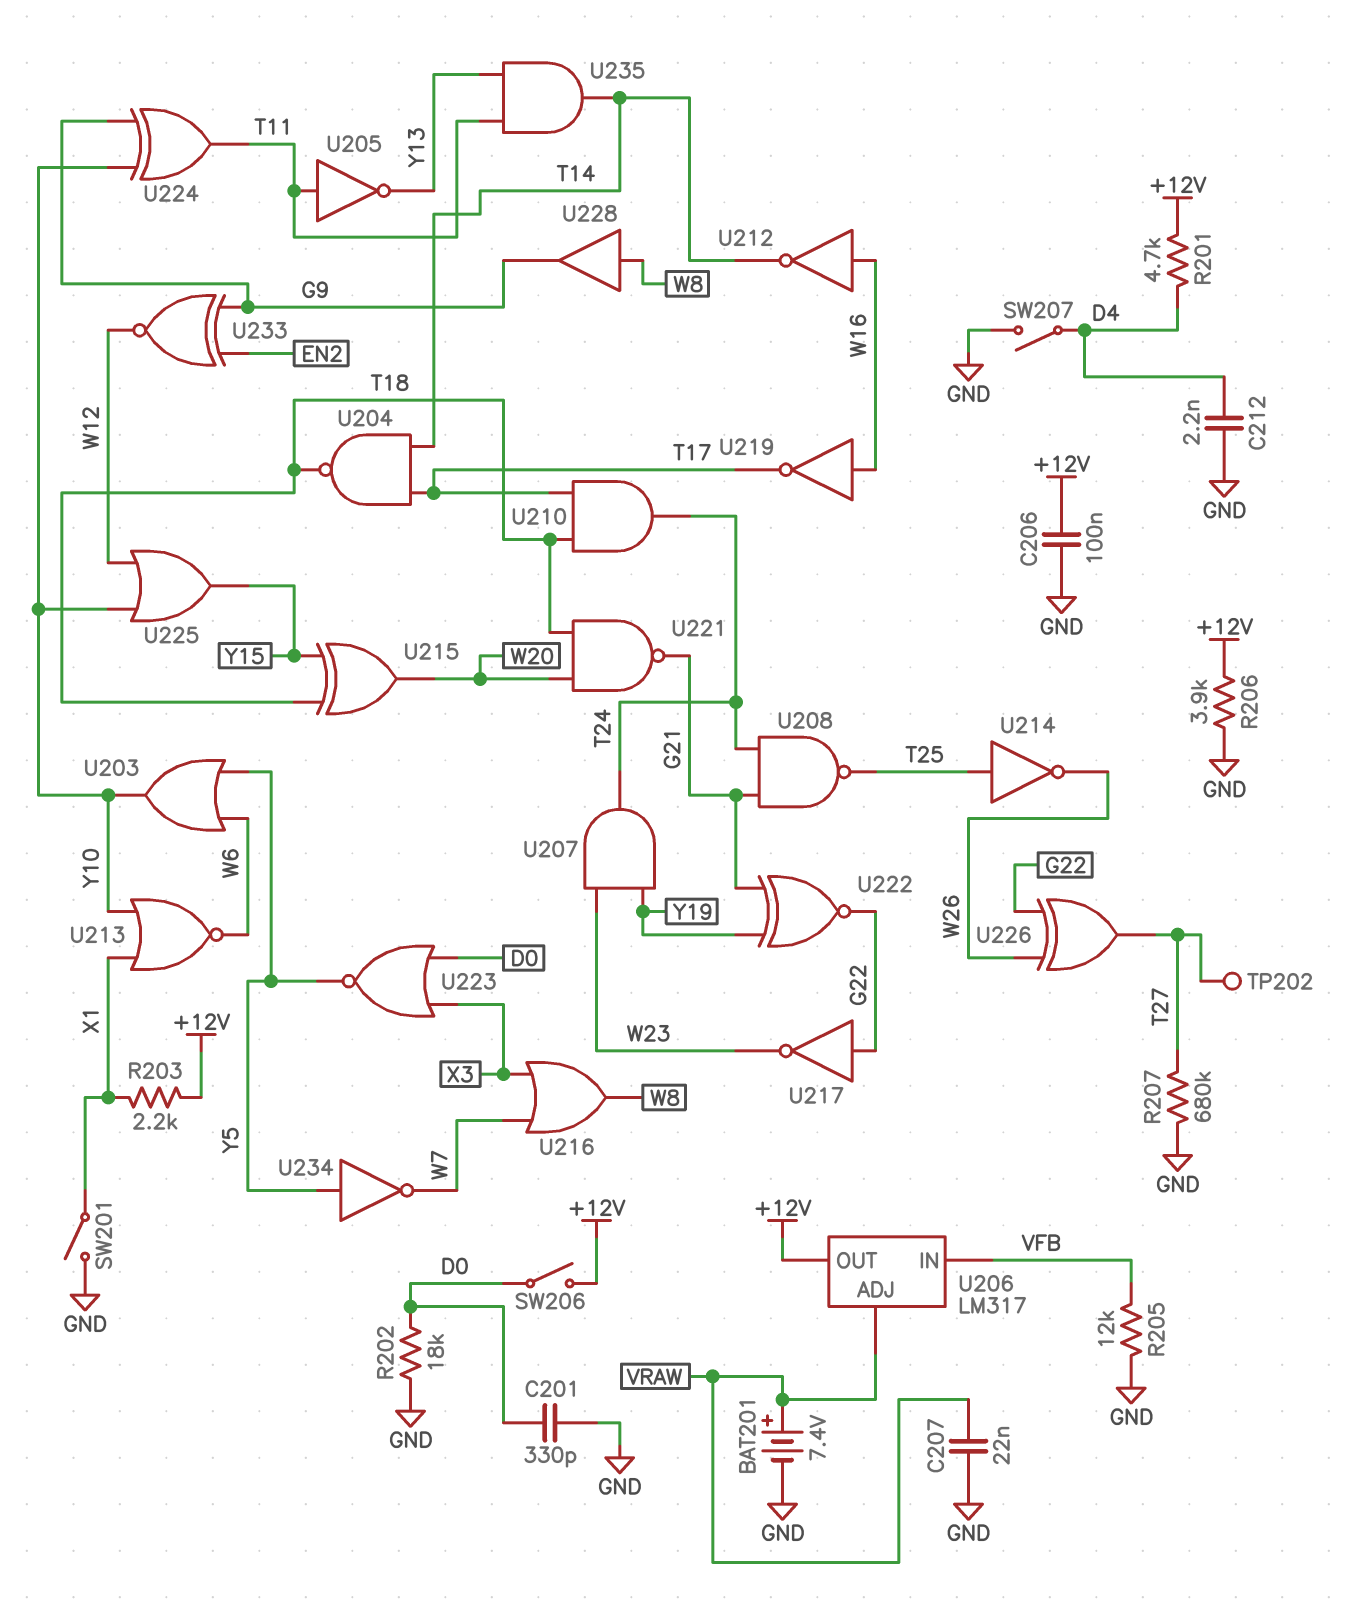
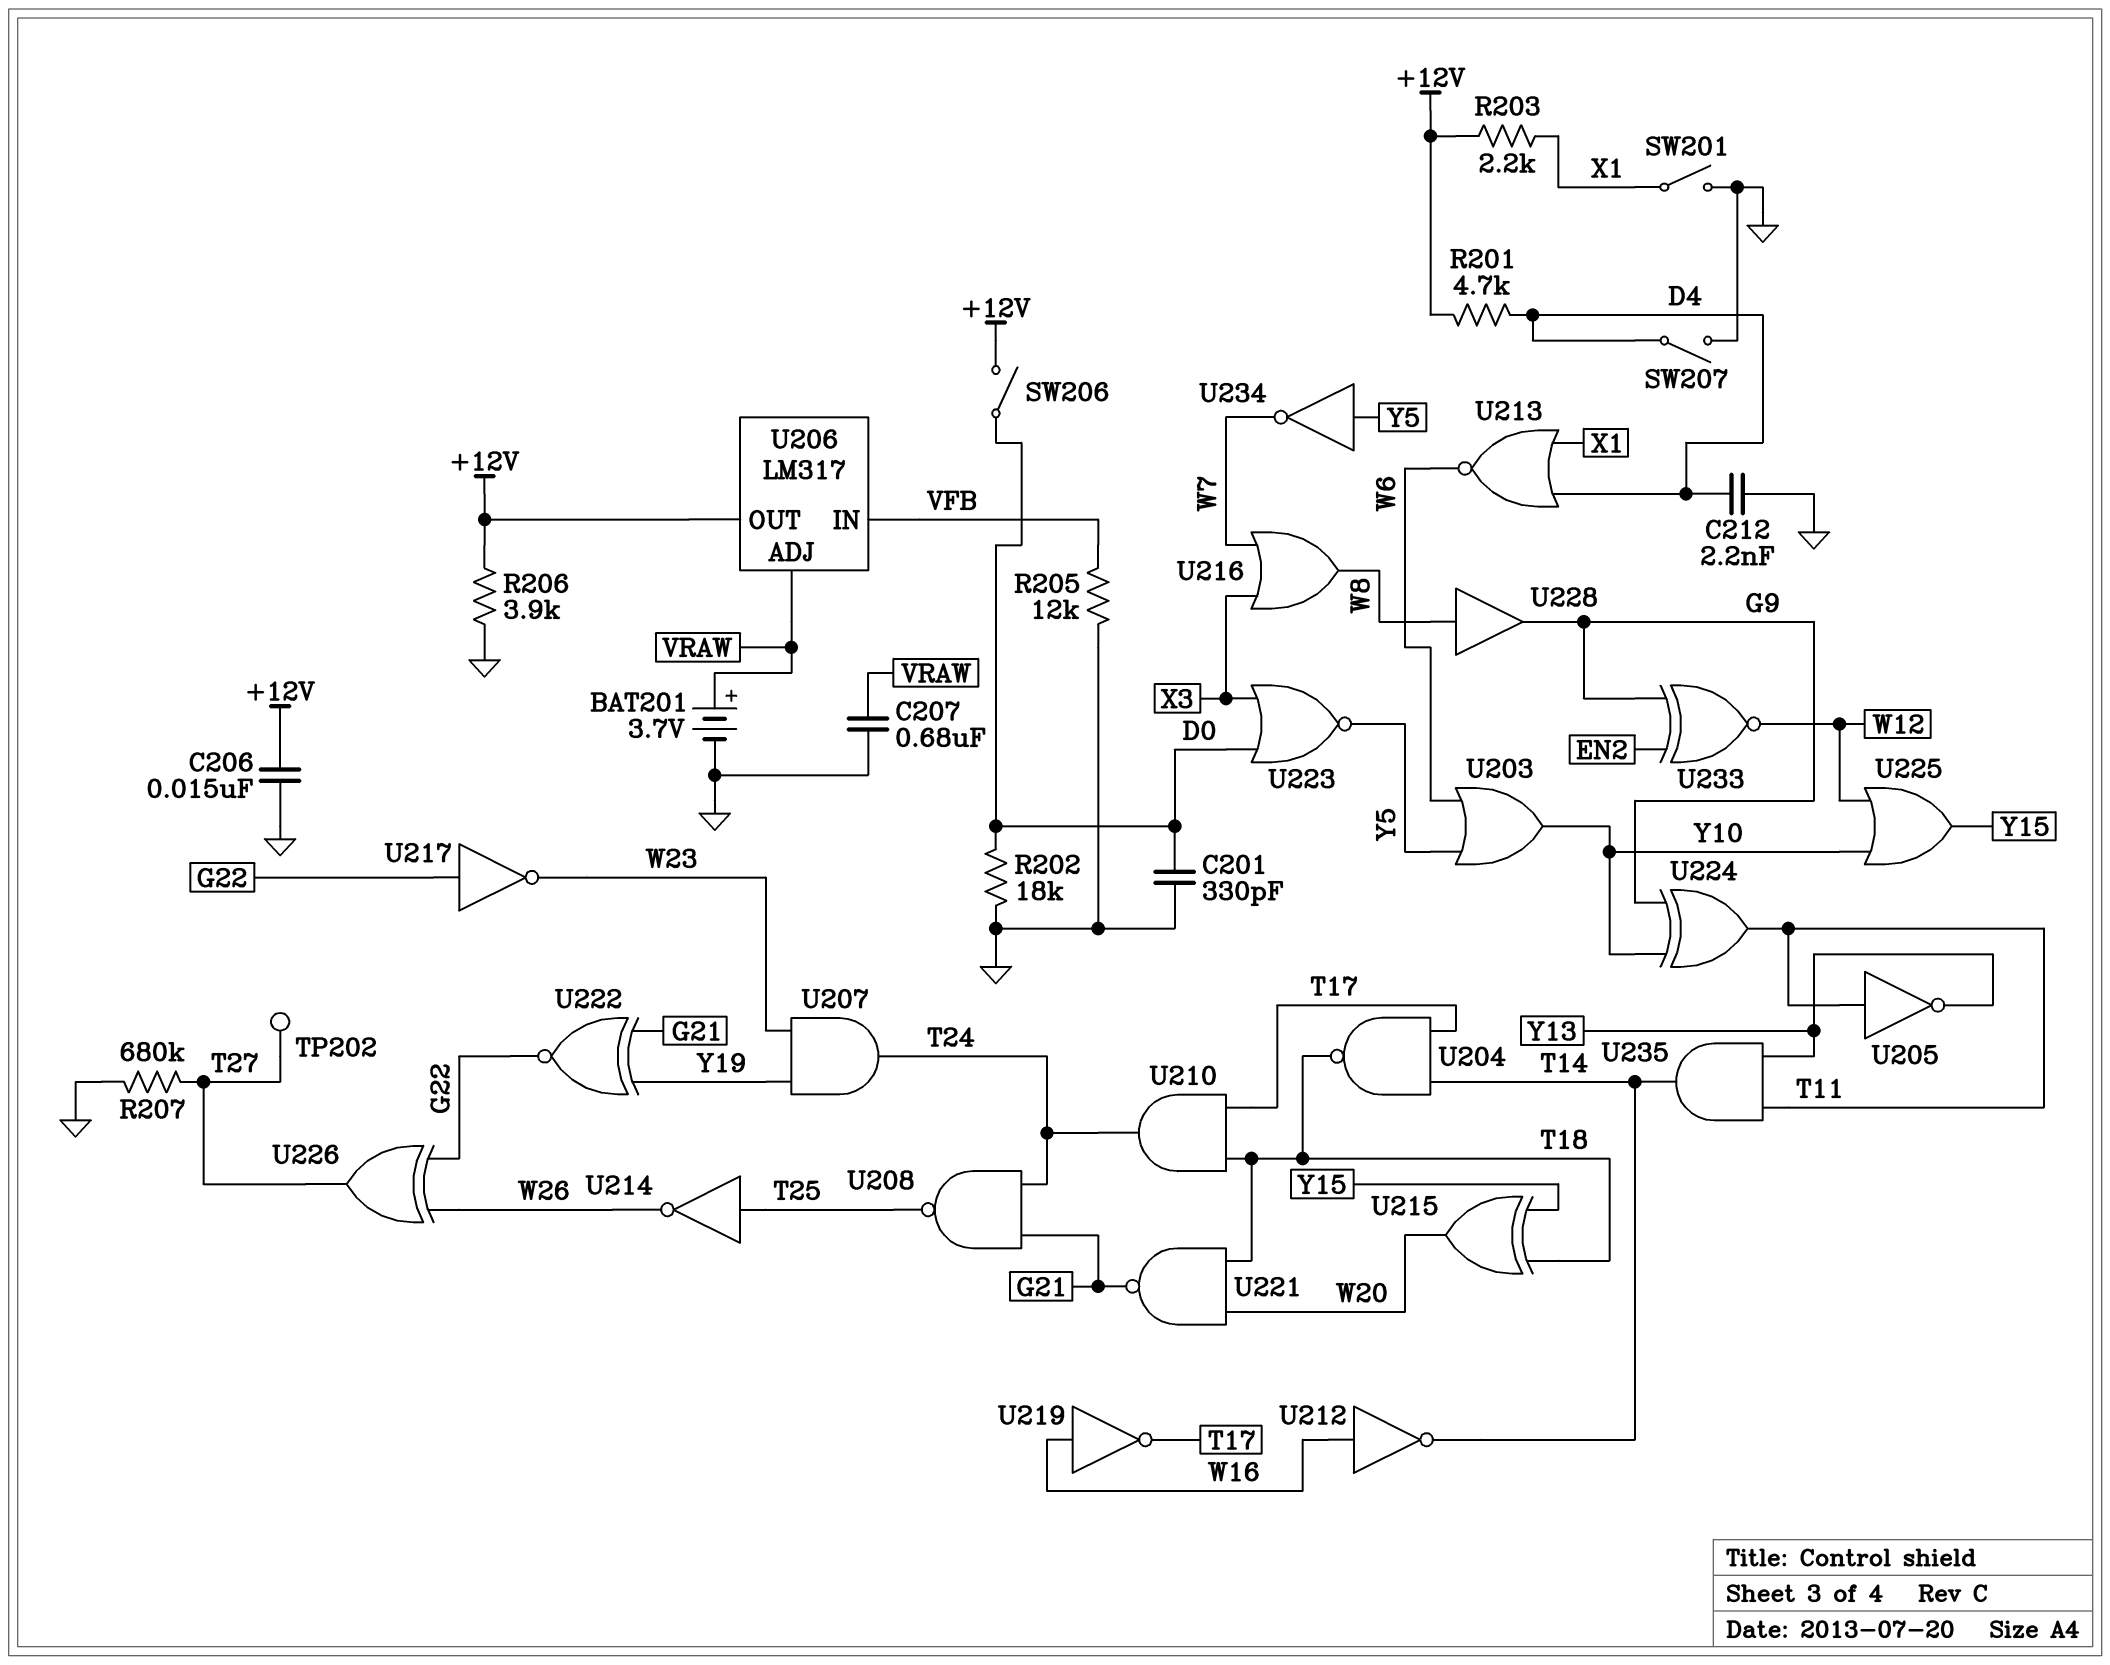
BAT201: 7.4V (plus VRAW, minus GND) -> 3.7V (plus VRAW, minus GND)
C206: 100nF (+12V, GND) -> 15nF (+12V, GND)
C207: 22nF (GND, VRAW) -> 680nF (GND, VRAW)
U213: NOR (in X1, in Y10, out W6) -> NOR (in D4, in X1, out W6)

